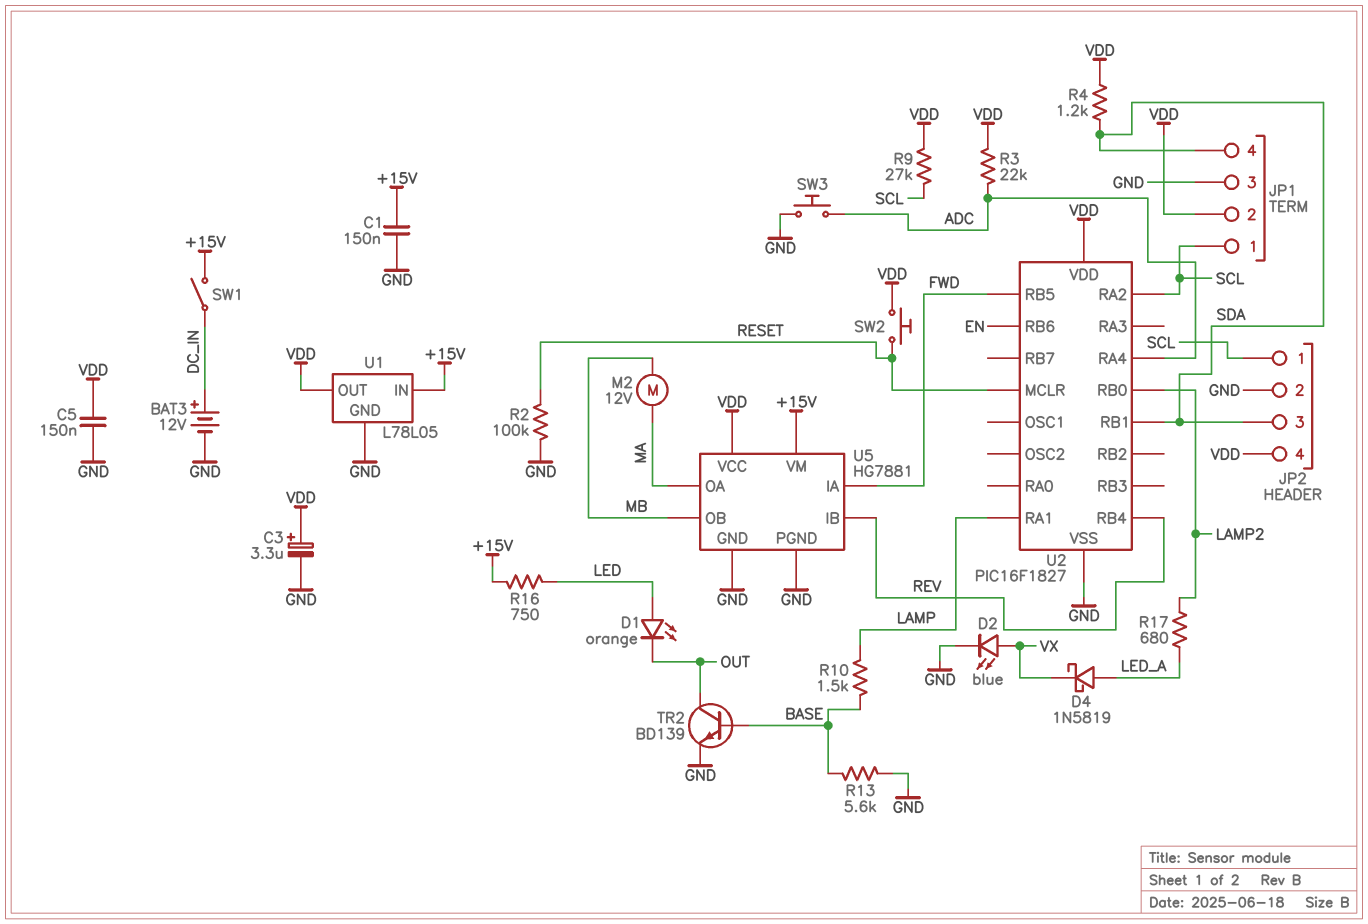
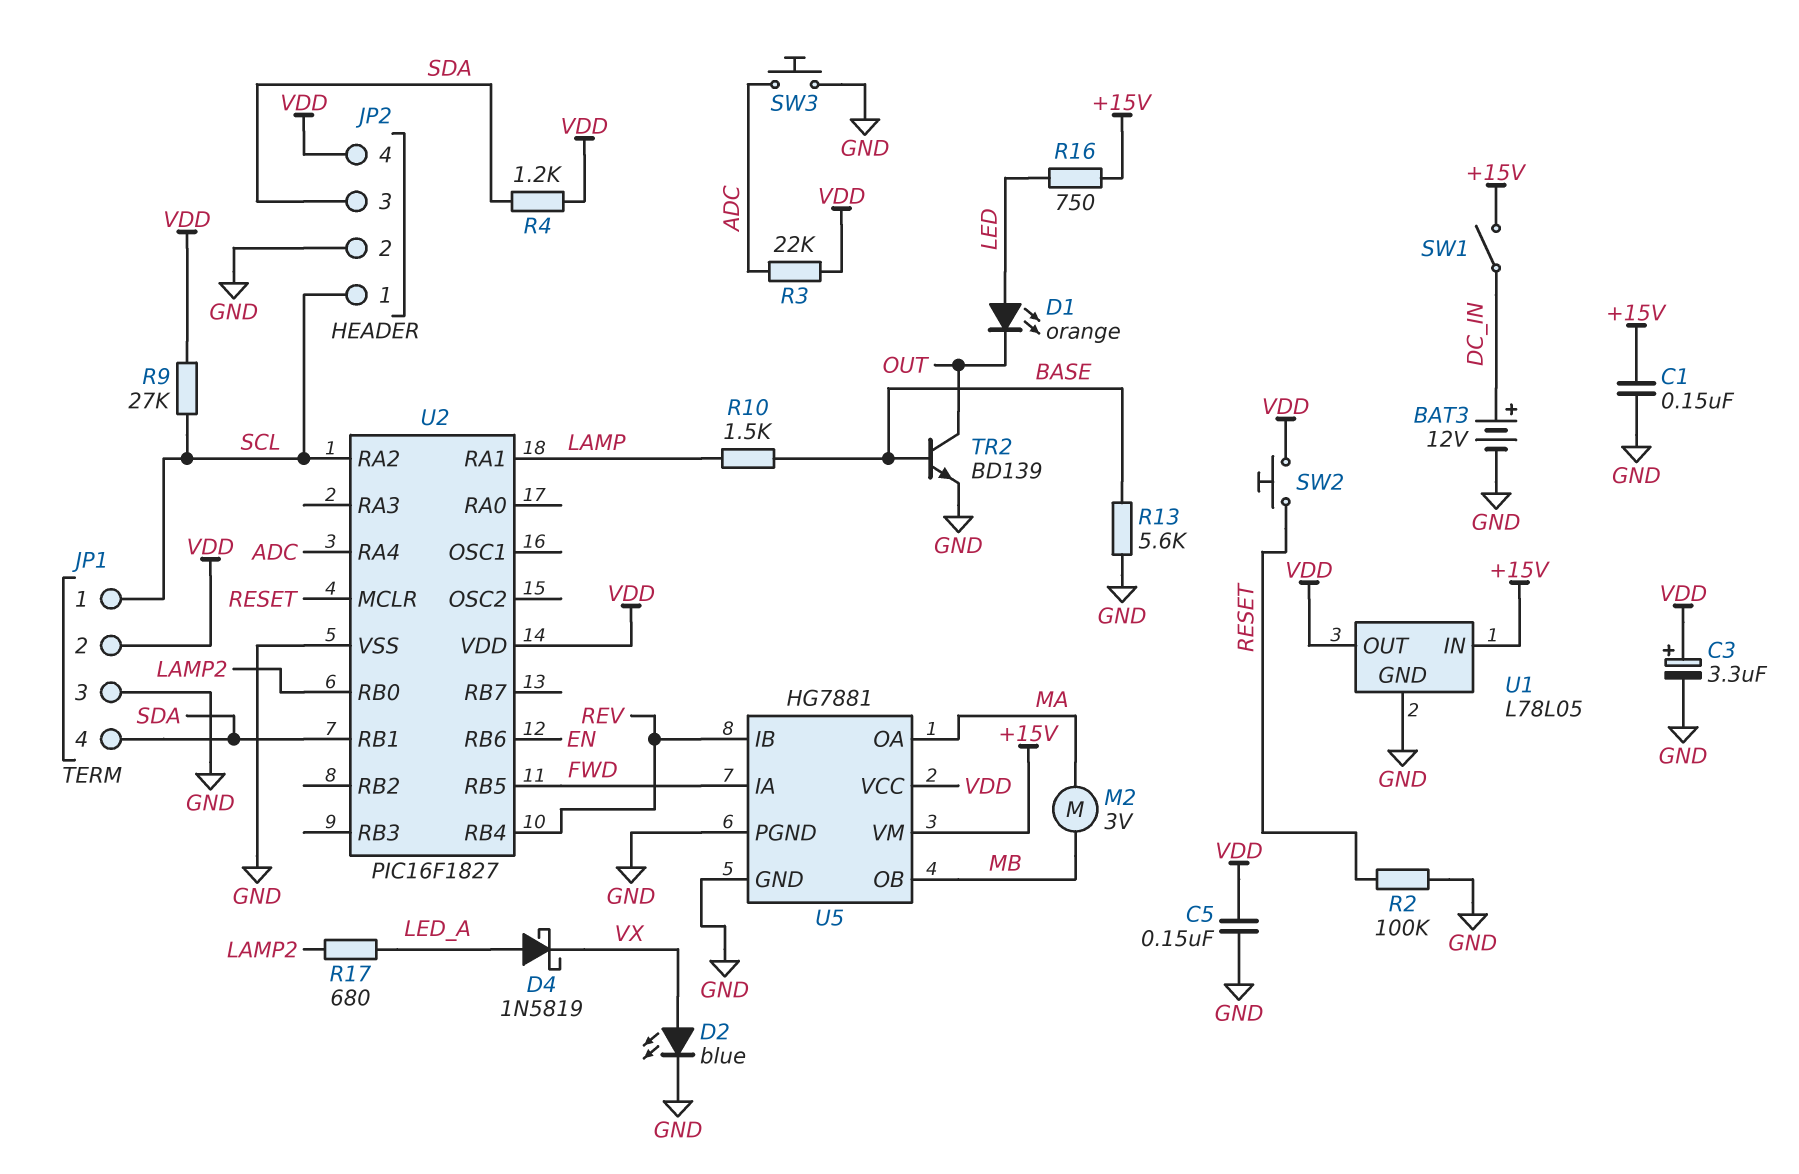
M2: motor 12V (MA, MB) -> motor 3V (MA, MB)

